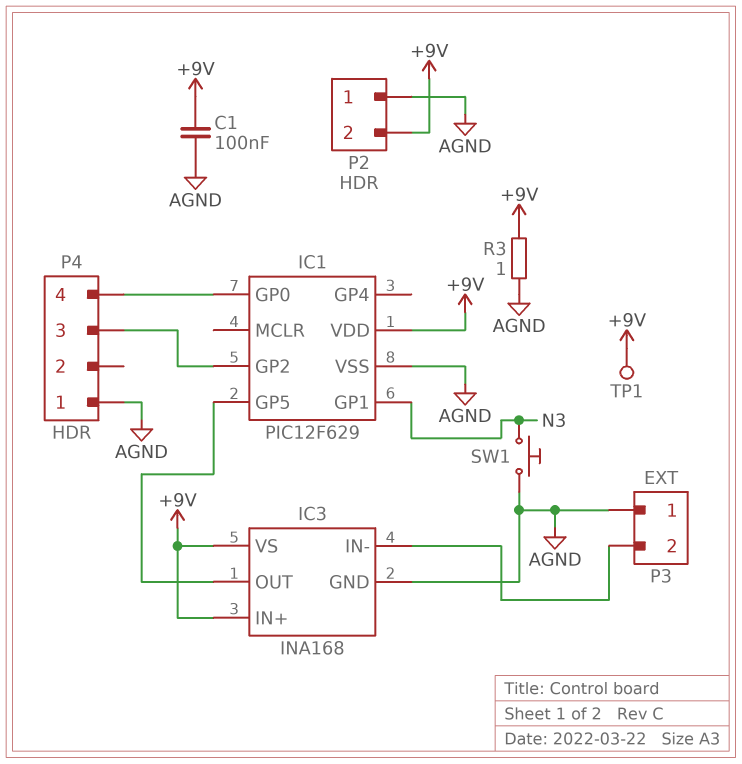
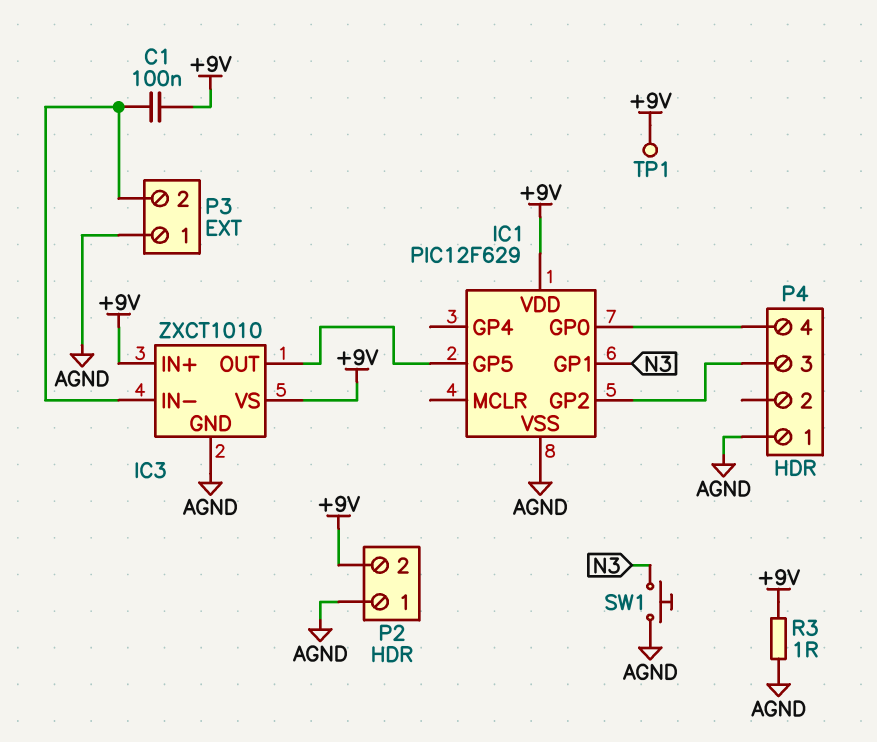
C1: 100nF (+9V, AGND) -> 100nF (+9V, IC3/IN-)
IC3: INA168 -> ZXCT1010

